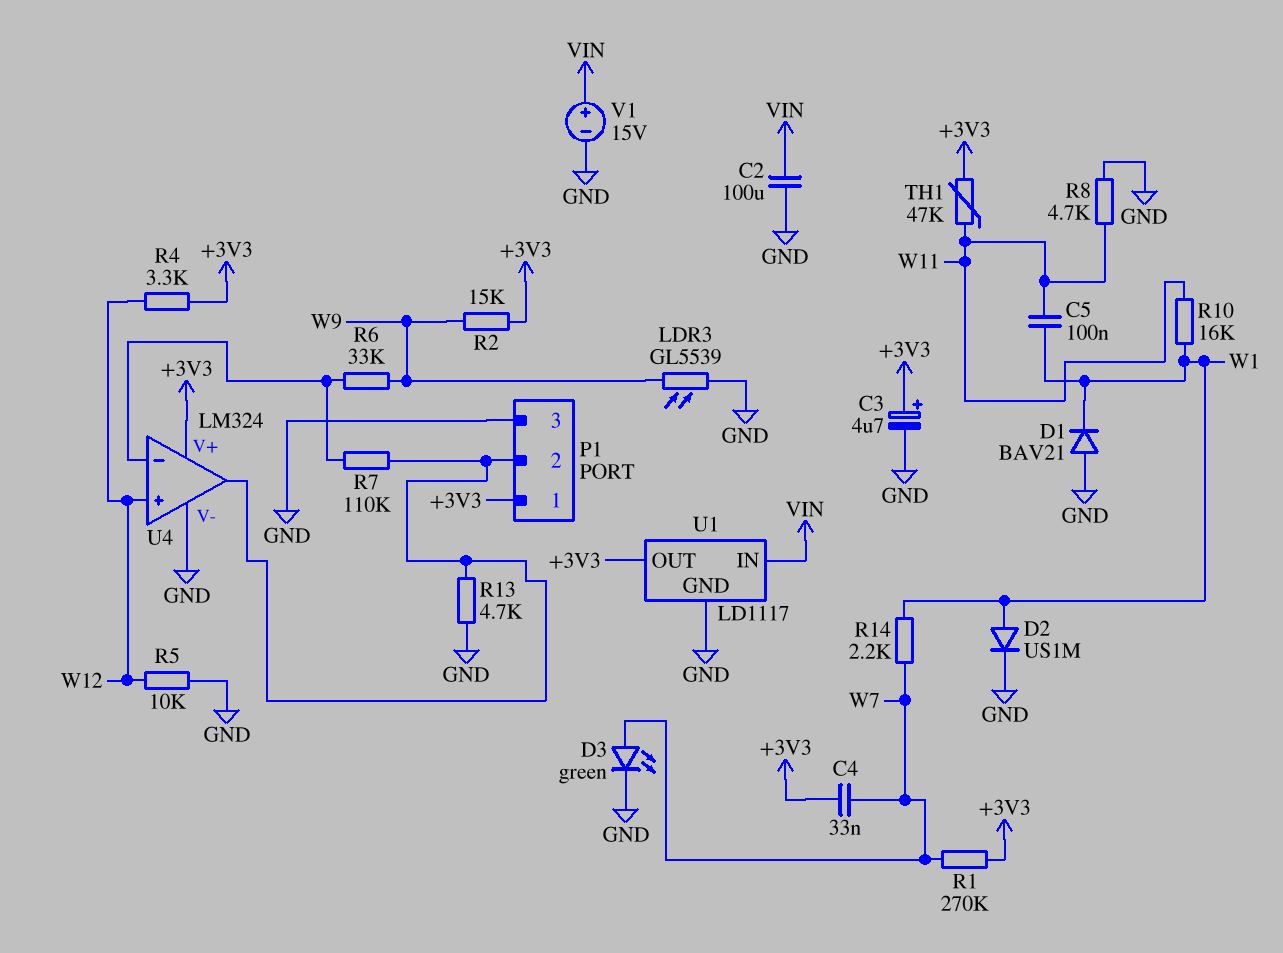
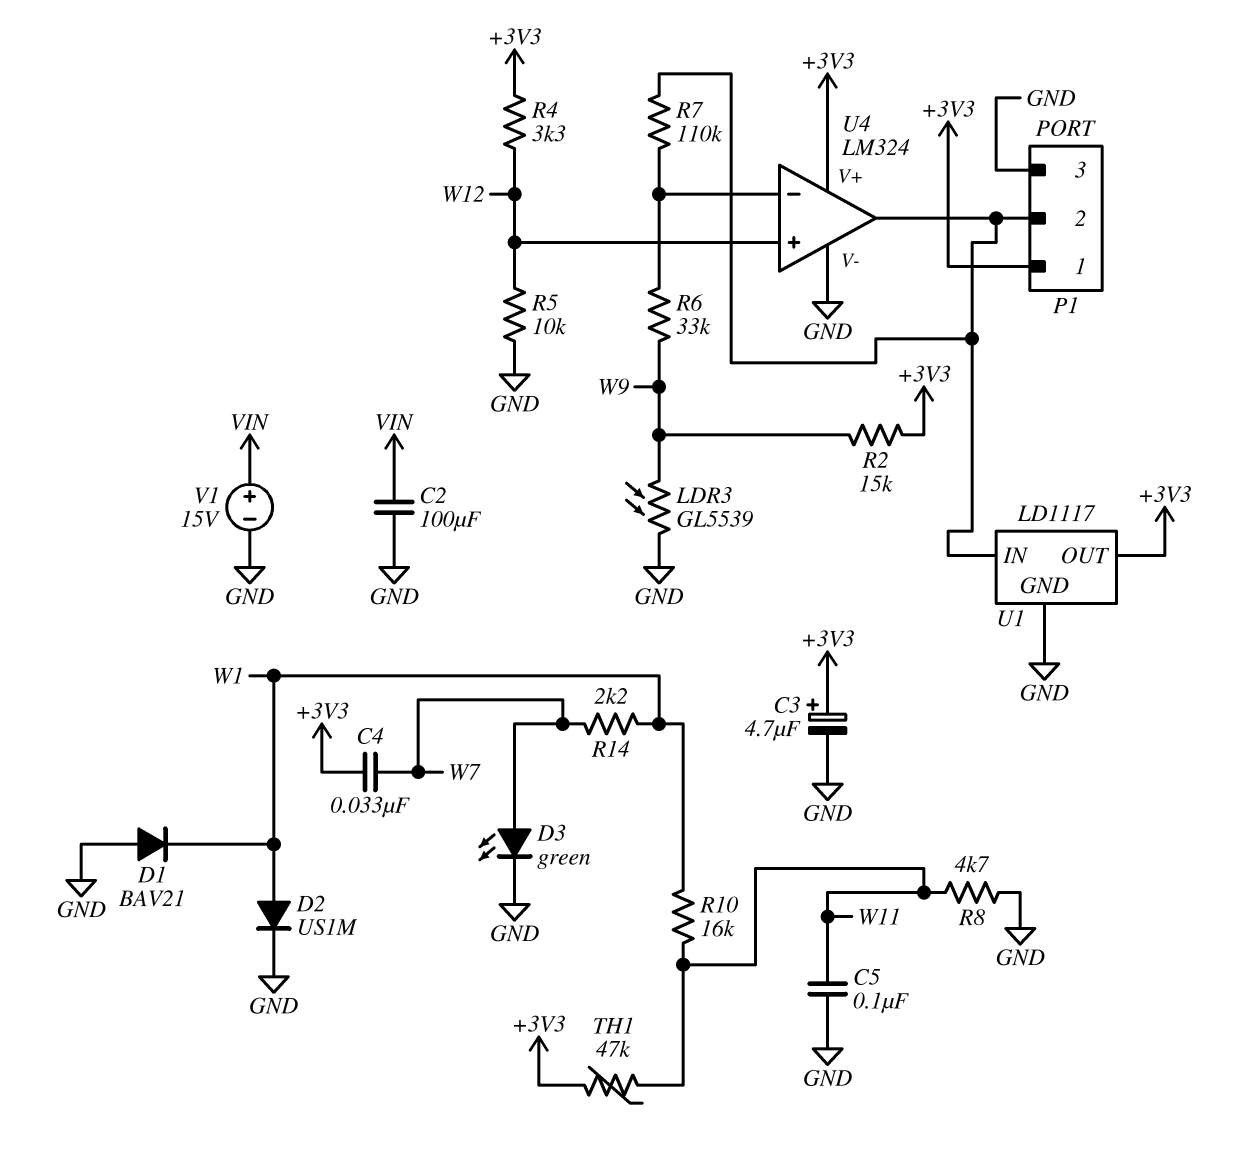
C5: 100nF (W1, W11) -> 100nF (GND, W11)
R1: 270k (+3V3, W7) -> none
R13: 4.7k (GND, P1/2) -> none
U1 pin IN: VIN -> P1/2

